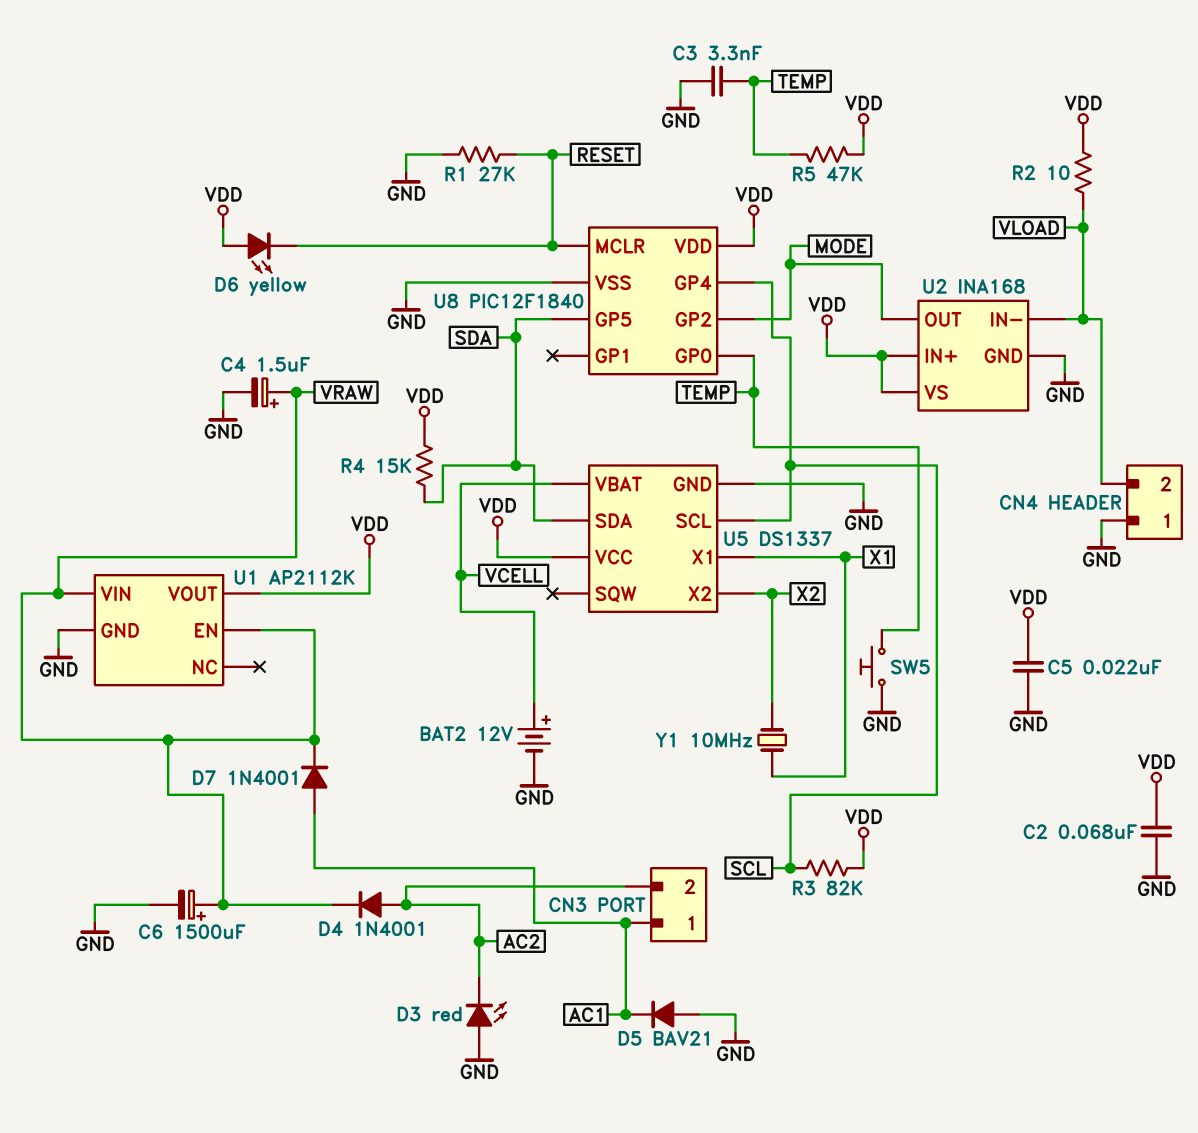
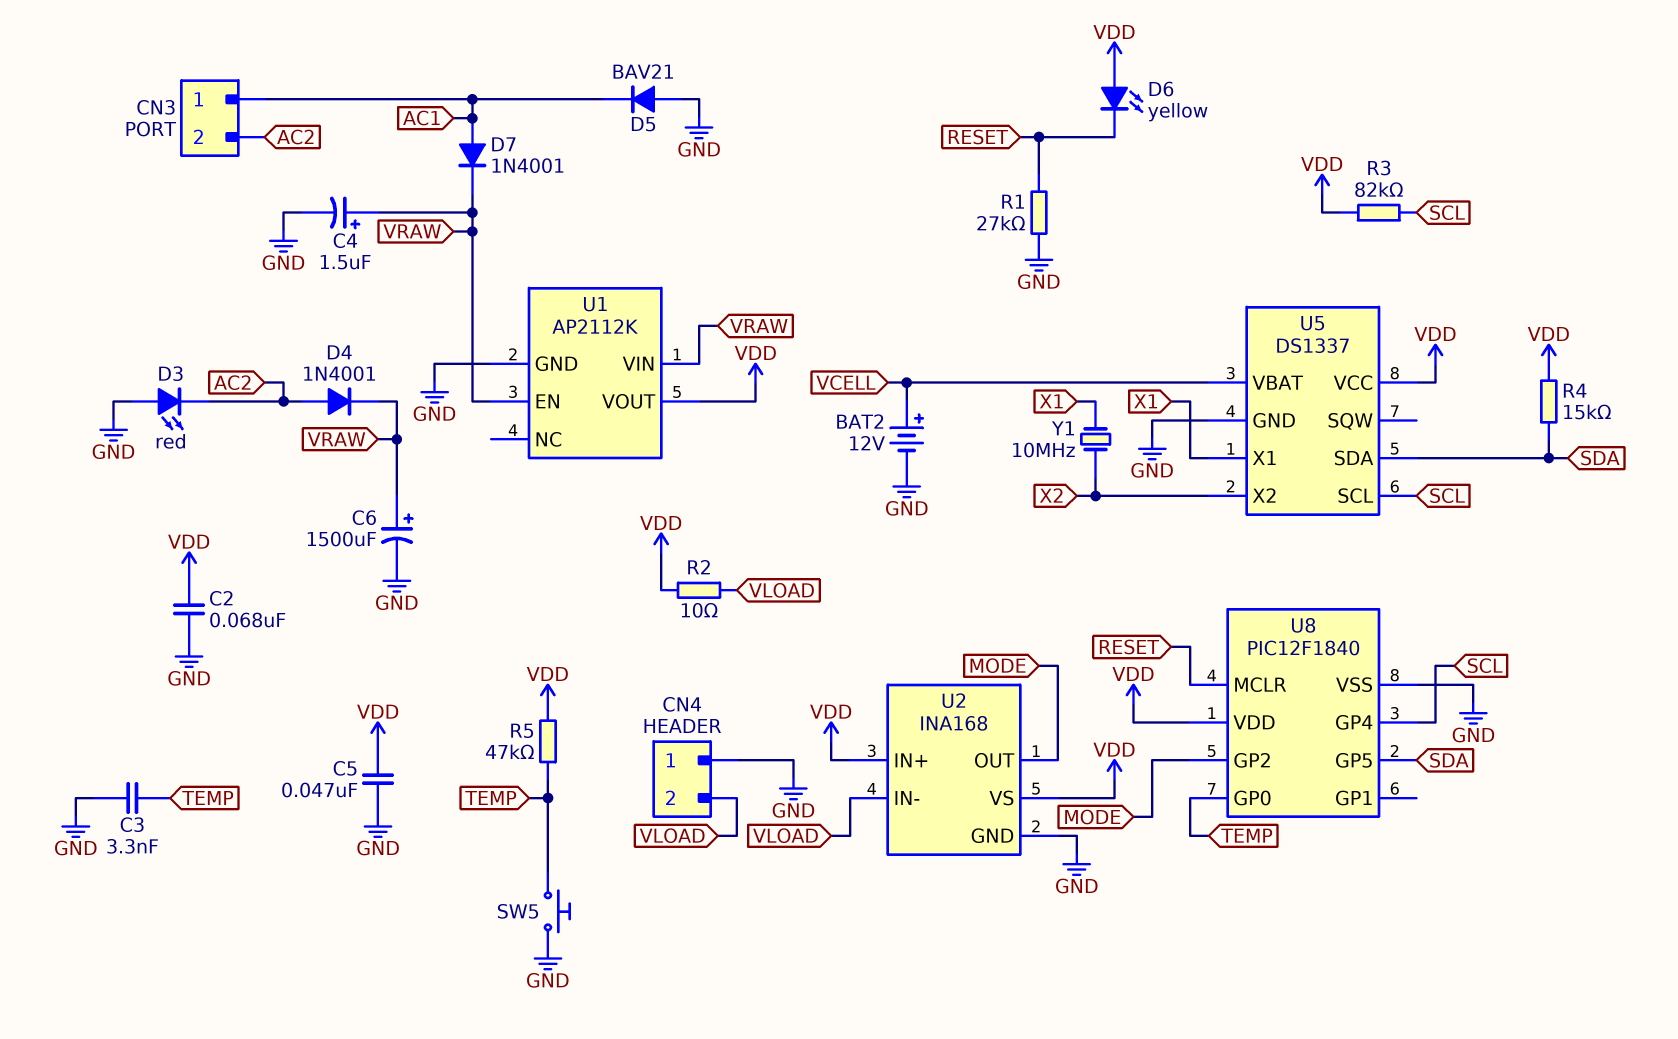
C5: 22nF (GND, VDD) -> 47nF (GND, VDD)

